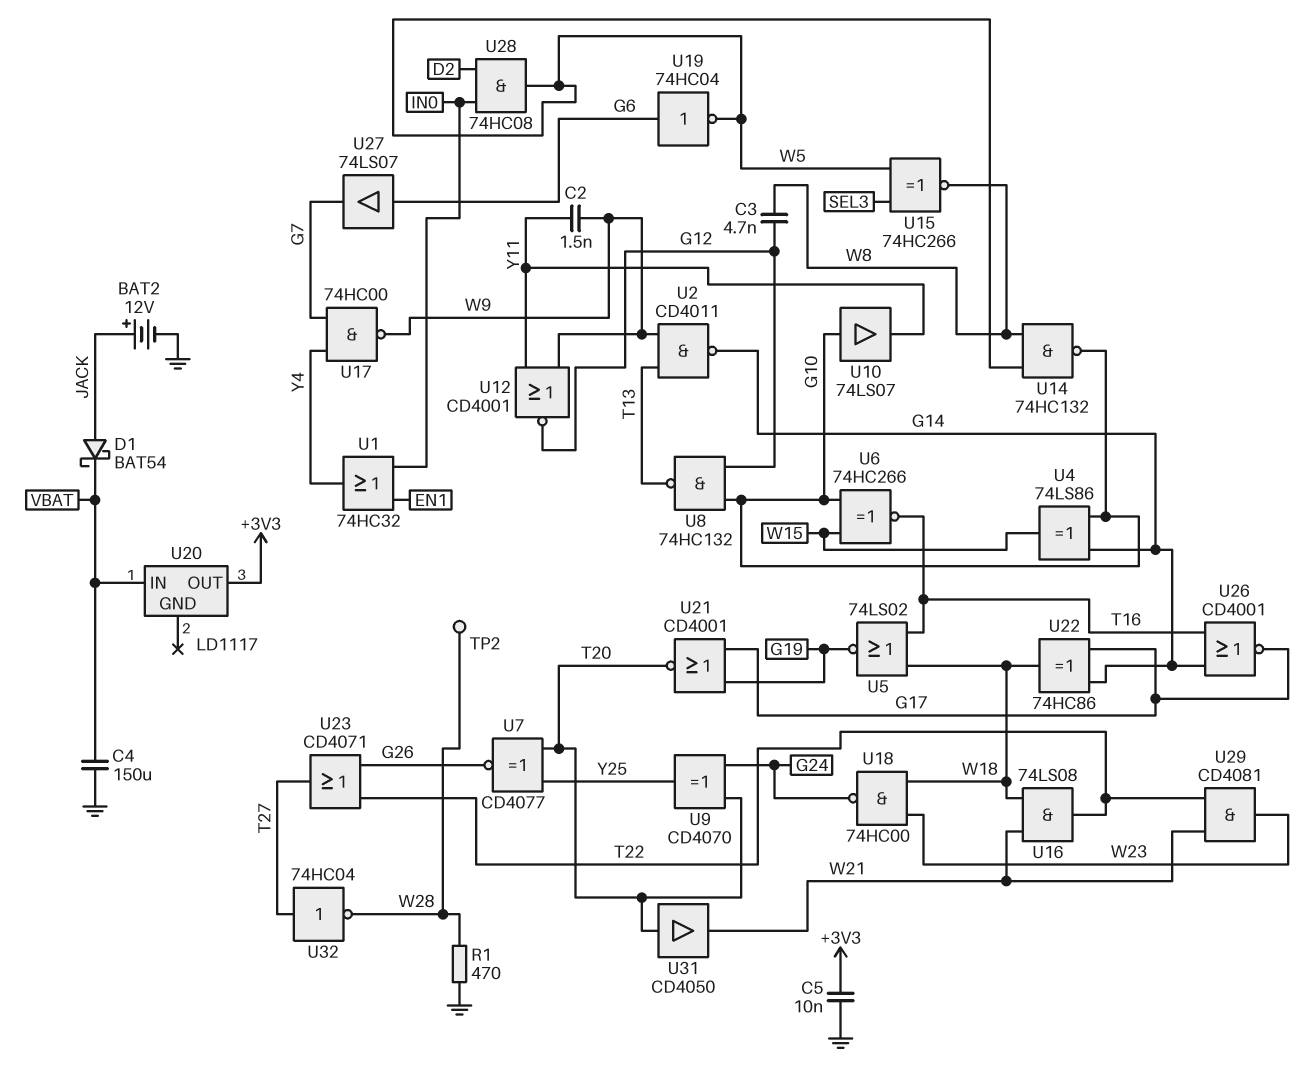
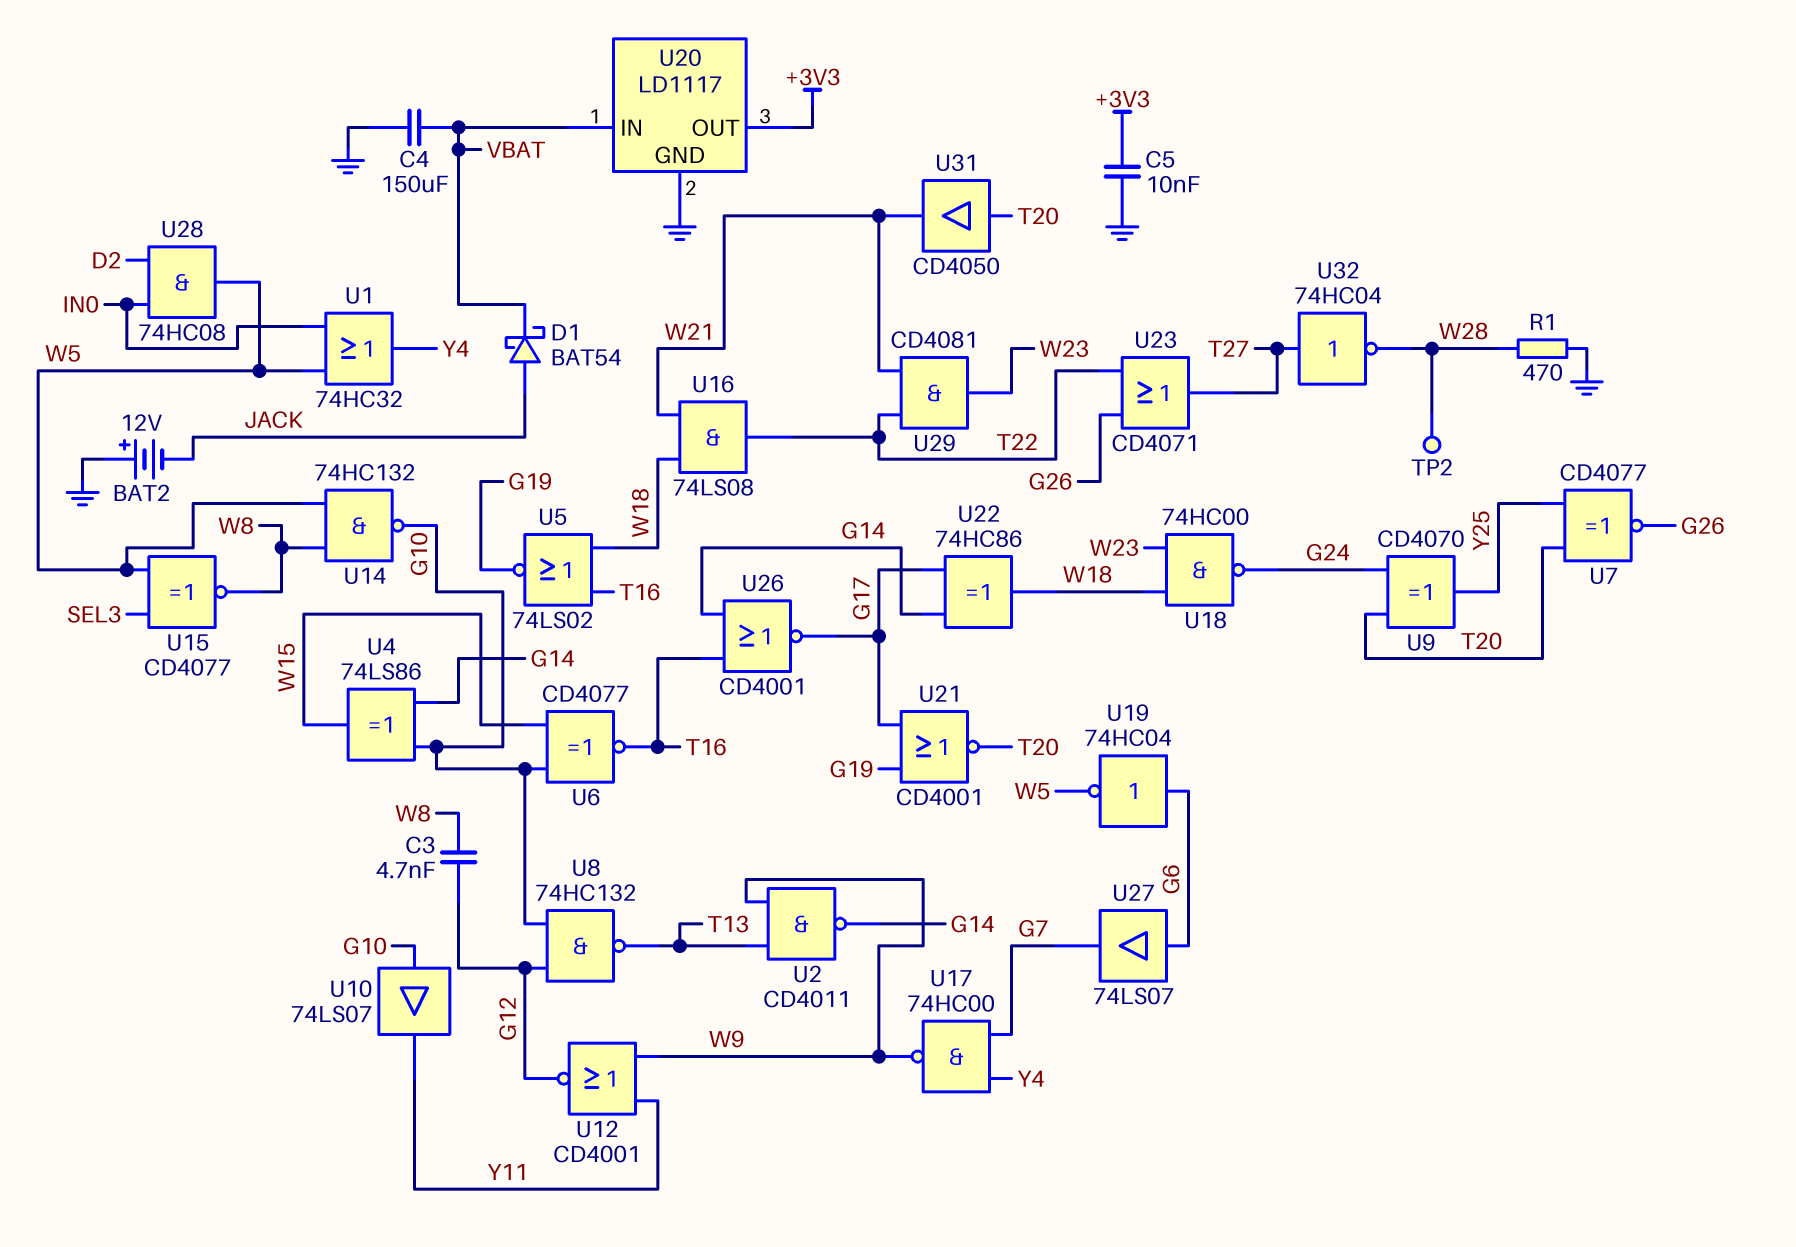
BAT2: 12V (plus JACK, minus GND) -> 12V (plus GND, minus JACK)
C2: 1.5nF (W9, Y11) -> none
U1: OR 74HC32 (in EN1, in IN0, out Y4) -> OR 74HC32 (in IN0, in W5, out Y4)
U6: XNOR 74HC266 (in G10, in W15, out T16) -> XNOR CD4077 (in G10, in W15, out T16)
U15: XNOR 74HC266 (in SEL3, in W5, out W8) -> XNOR CD4077 (in SEL3, in W5, out W8)
U20 pin GND: none -> GND

